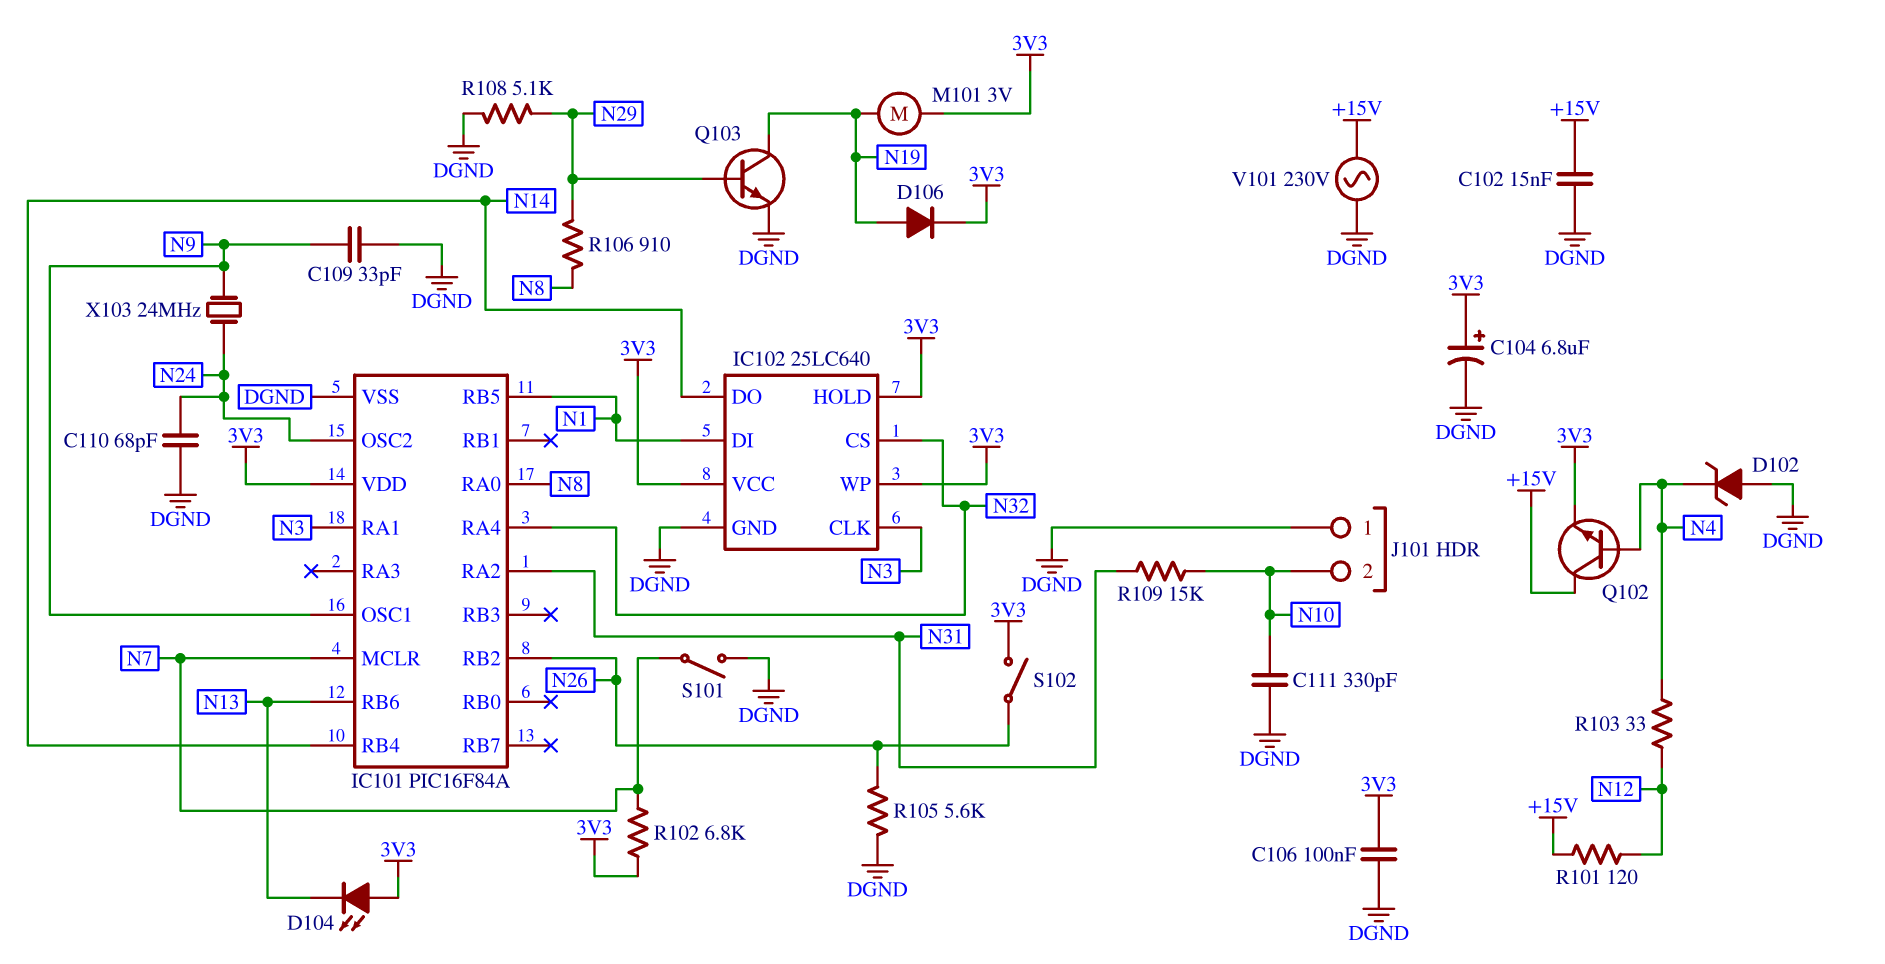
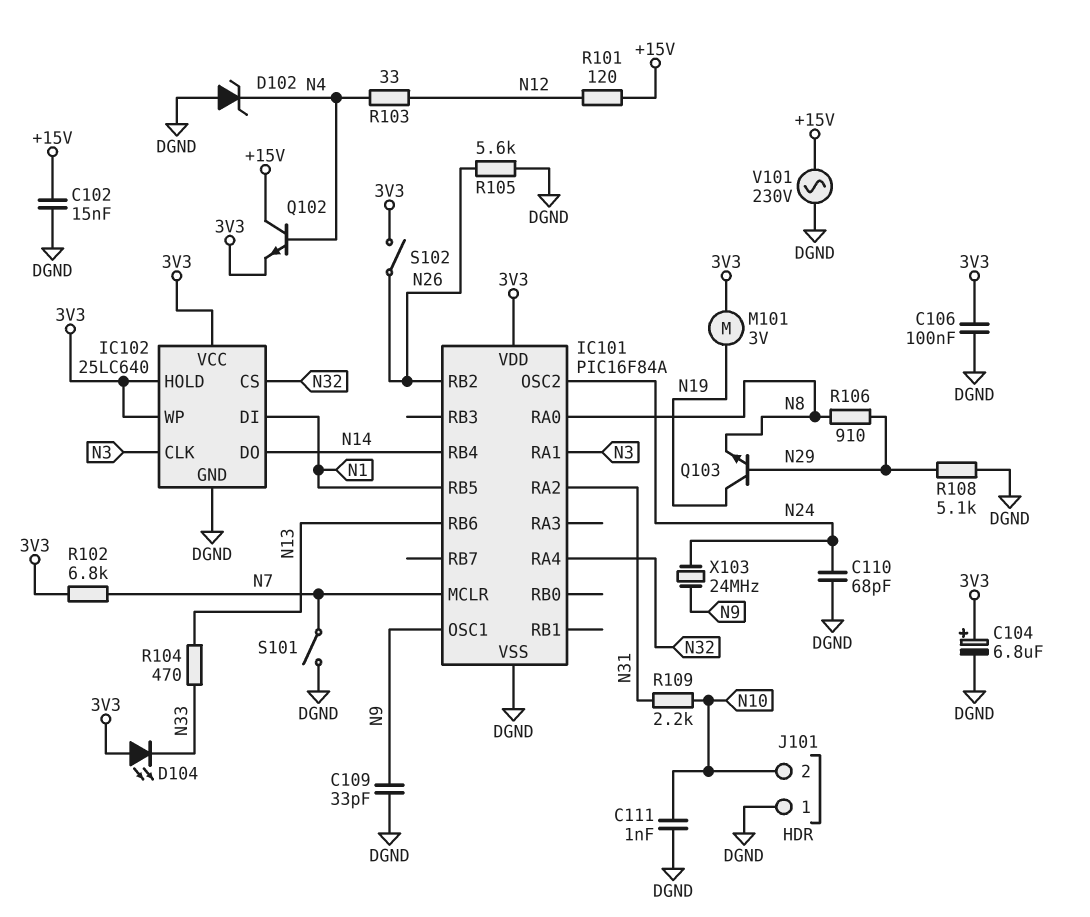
C111: 330pF (DGND, N10) -> 1nF (DGND, N10)
D104: LED (A 3V3, K N13) -> LED (A 3V3, K N33)
D106: diode (A N19, K 3V3) -> none
Q103: NPN (B N29, C N19, E DGND) -> NPN (B N29, C N19, E N8)
R104: none -> 470 (N13, N33)
R109: 15k (N10, N31) -> 2.2k (N10, N31)

